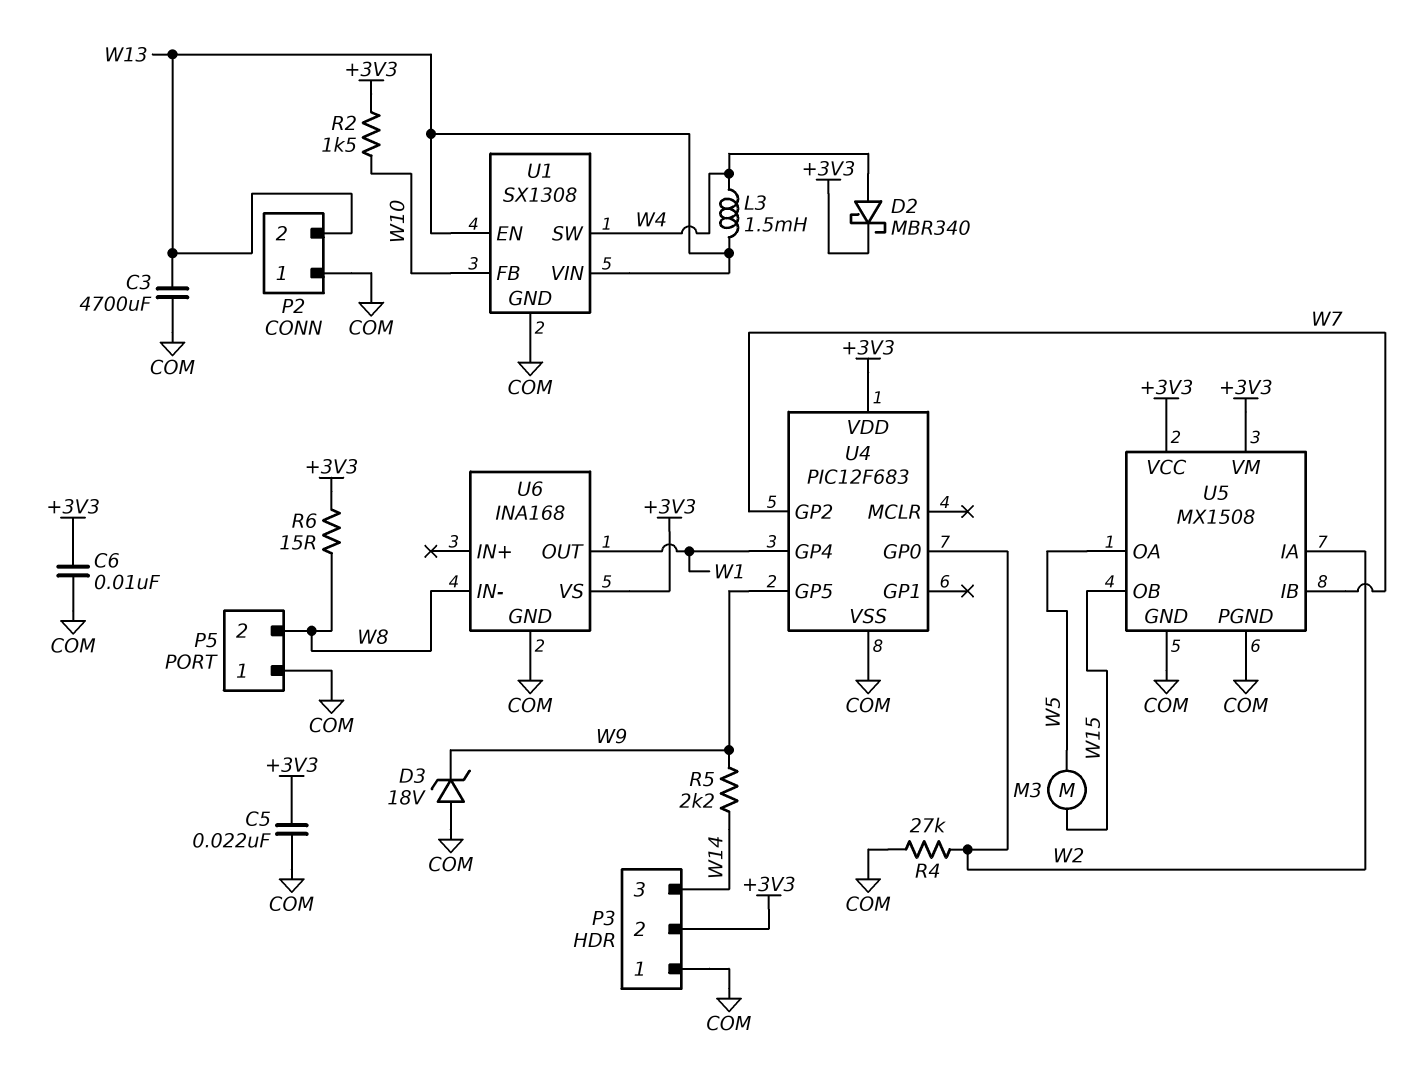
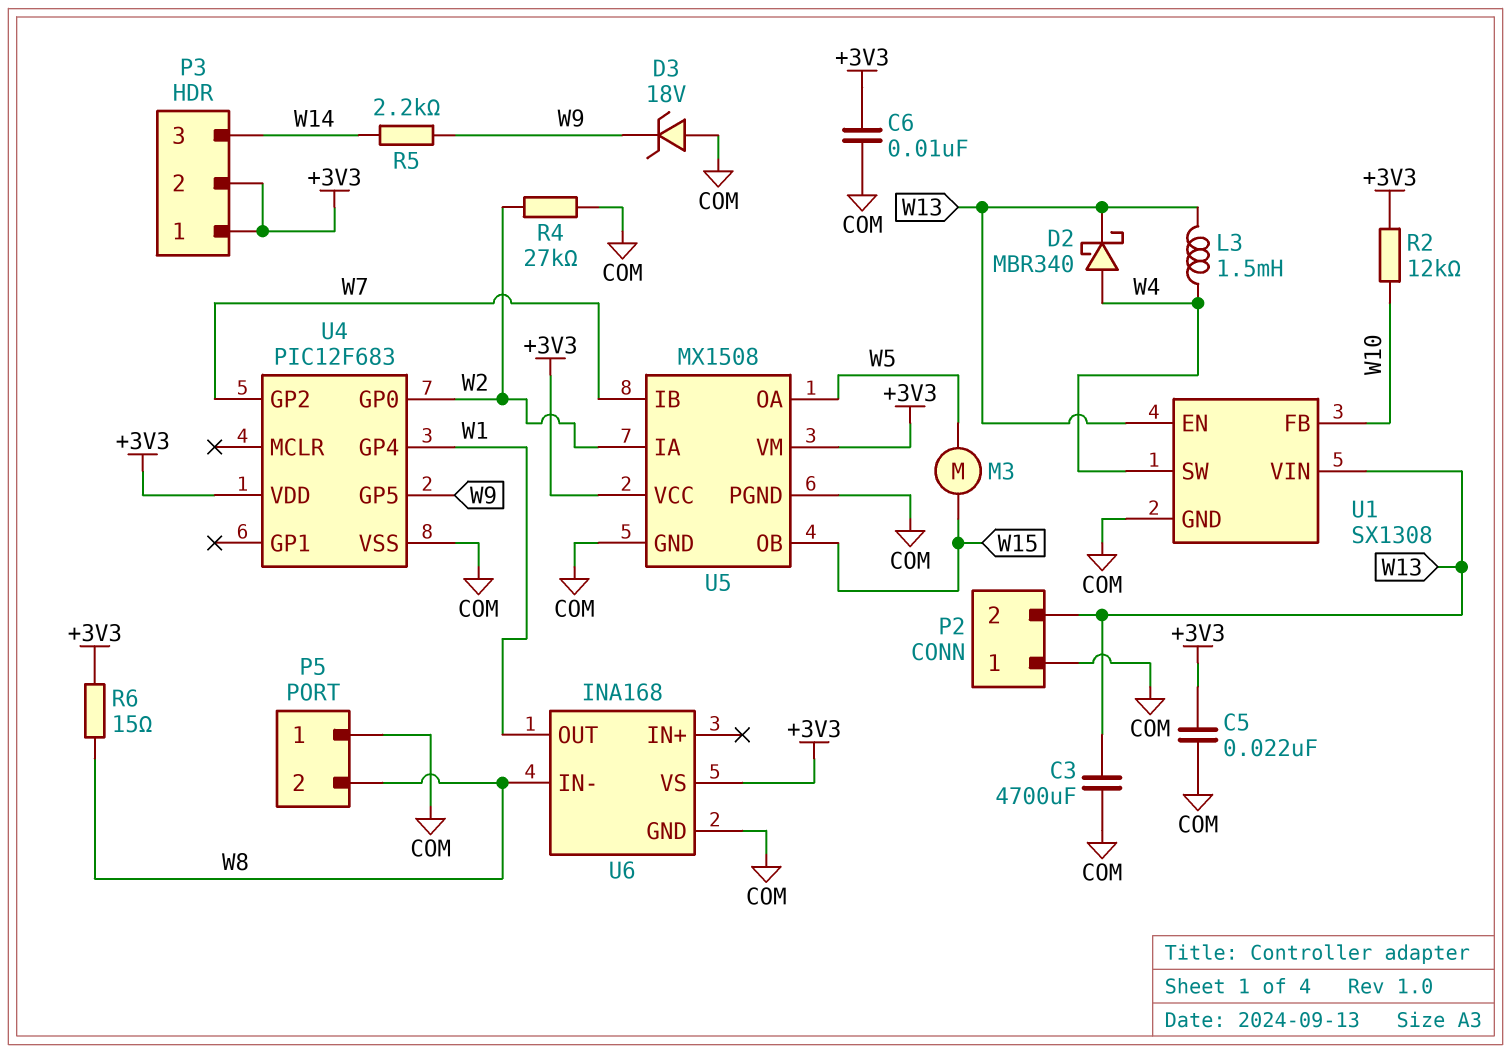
D2: schottky MBR340 (A W4, K +3V3) -> schottky MBR340 (A W4, K W13)
P3 pin 1: COM -> +3V3
R2: 1.5k (+3V3, W10) -> 12k (+3V3, W10)

